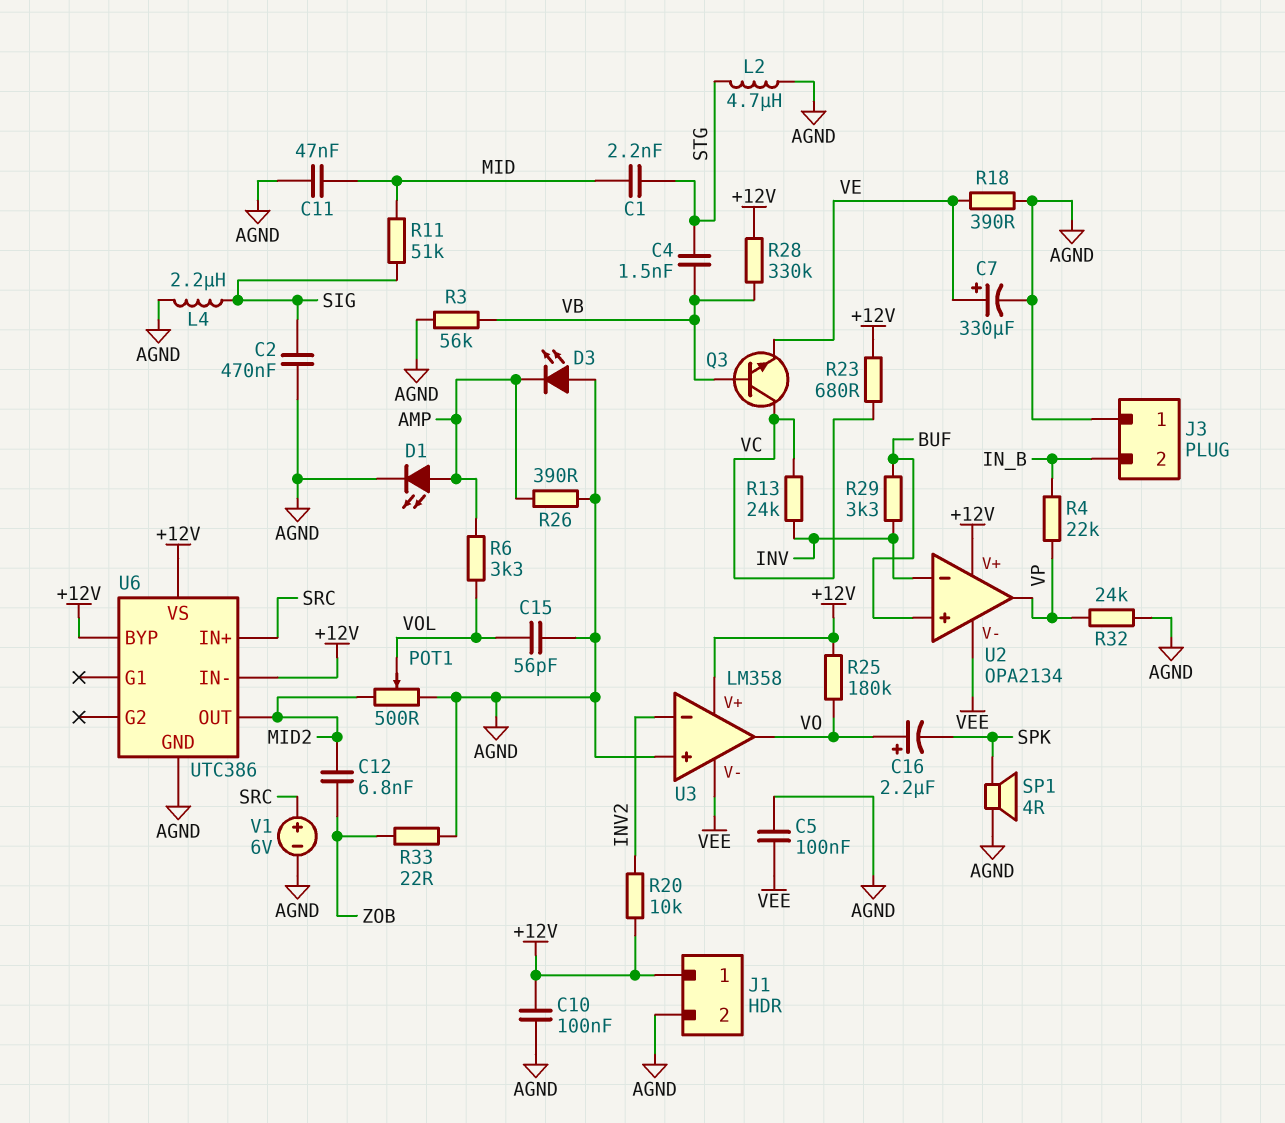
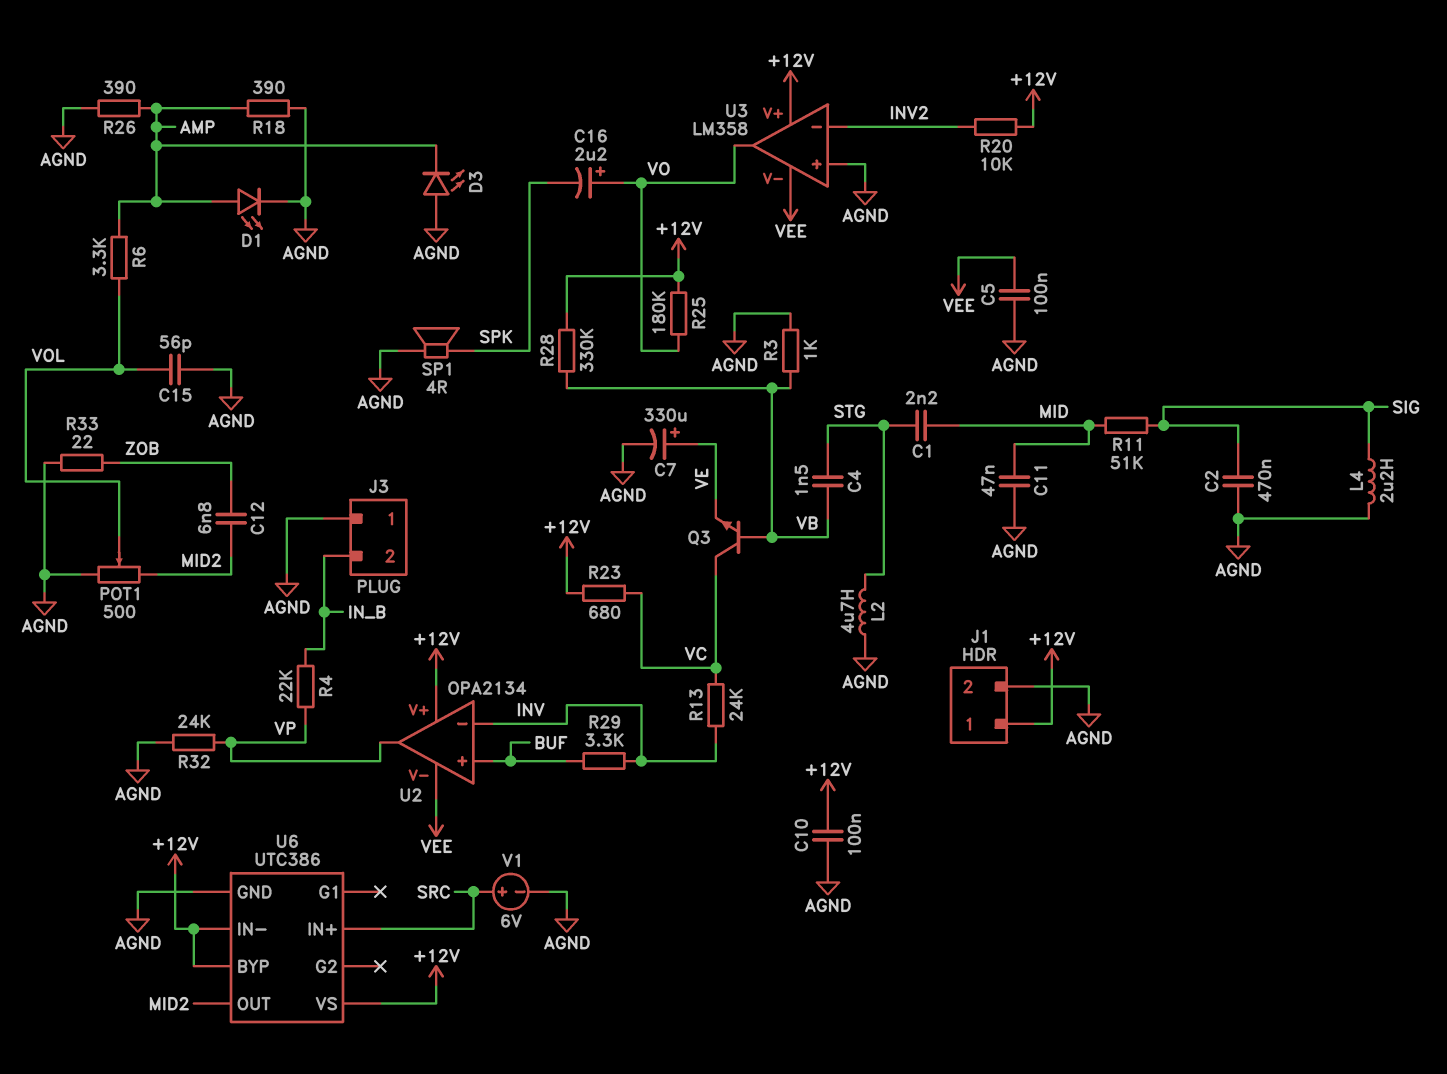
R3: 56k (AGND, VB) -> 1k (AGND, VB)
R18: 390 (AGND, VE) -> 390 (AGND, AMP)

